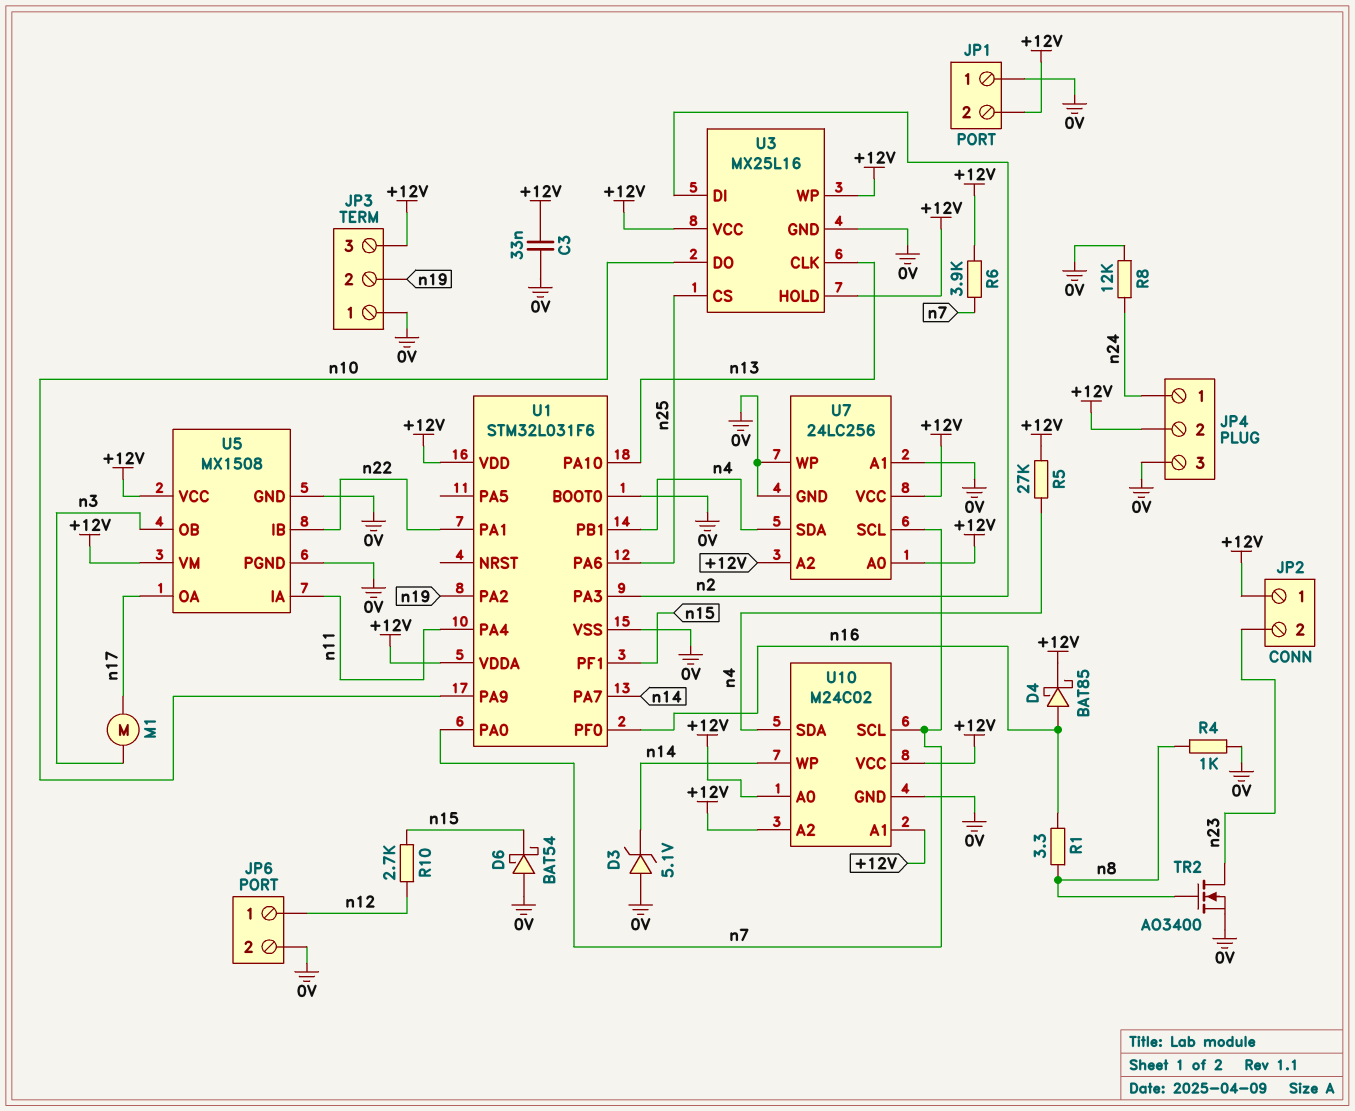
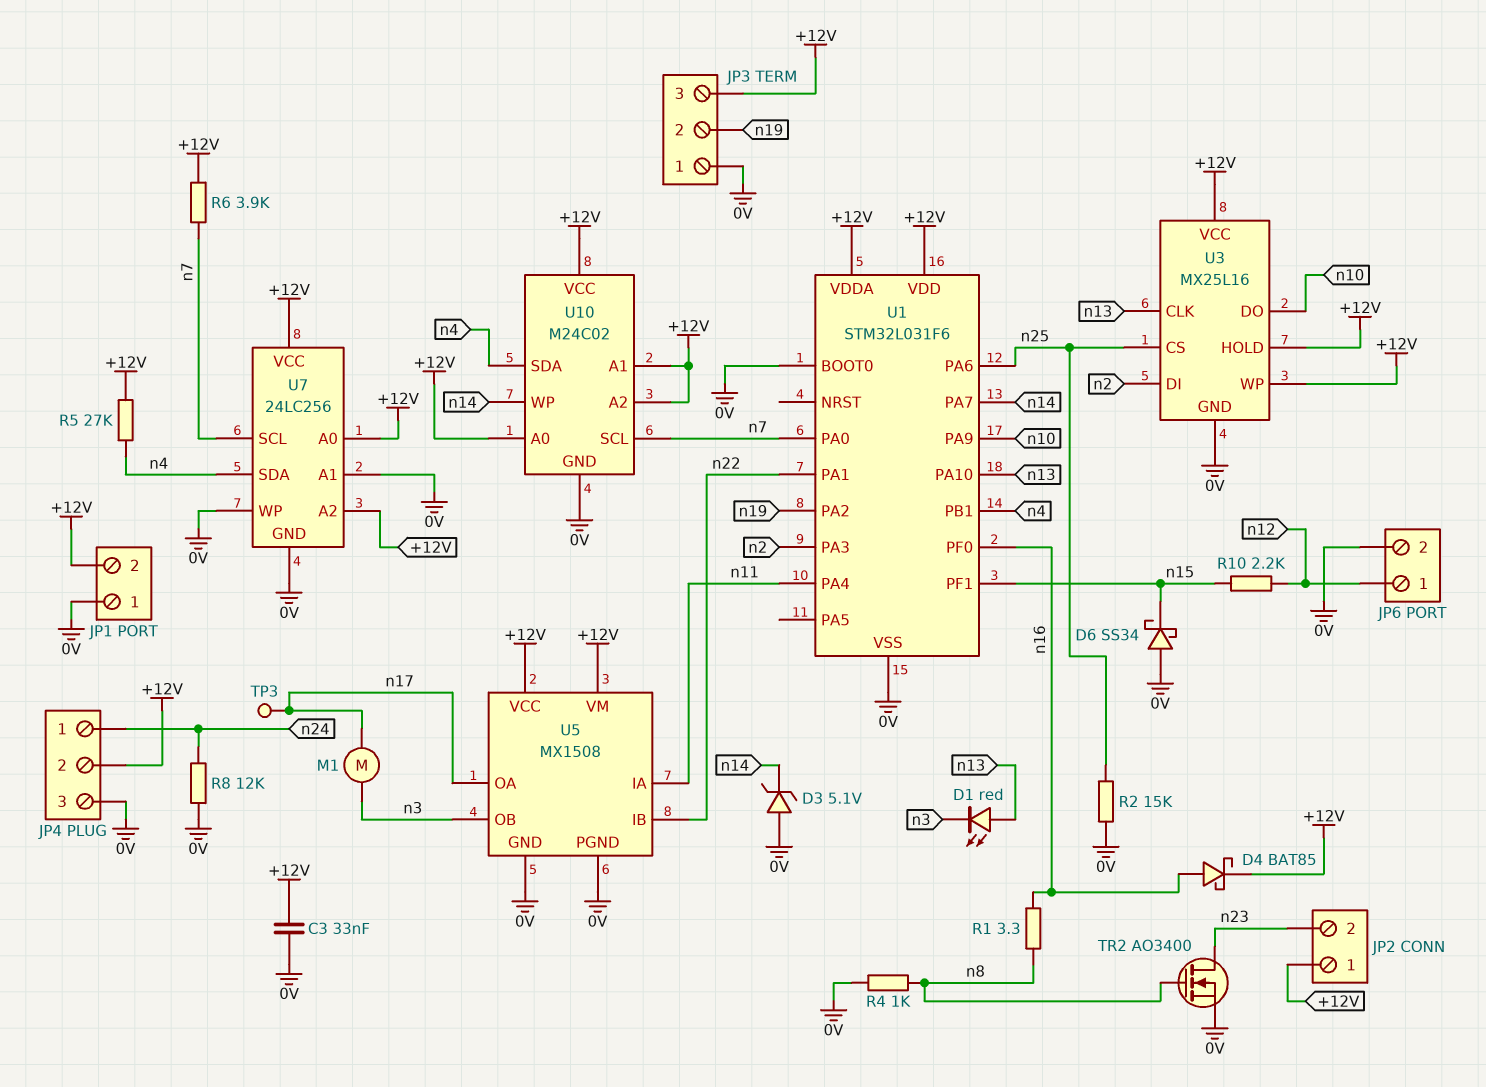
D1: none -> LED red (A n13, K n3)
D6: schottky BAT54 (A 0V, K n15) -> schottky SS34 (A 0V, K n15)
R2: none -> 15k (0V, n25)
R10: 2.7k (n12, n15) -> 2.2k (n12, n15)
TP3: none -> test point (n17)

